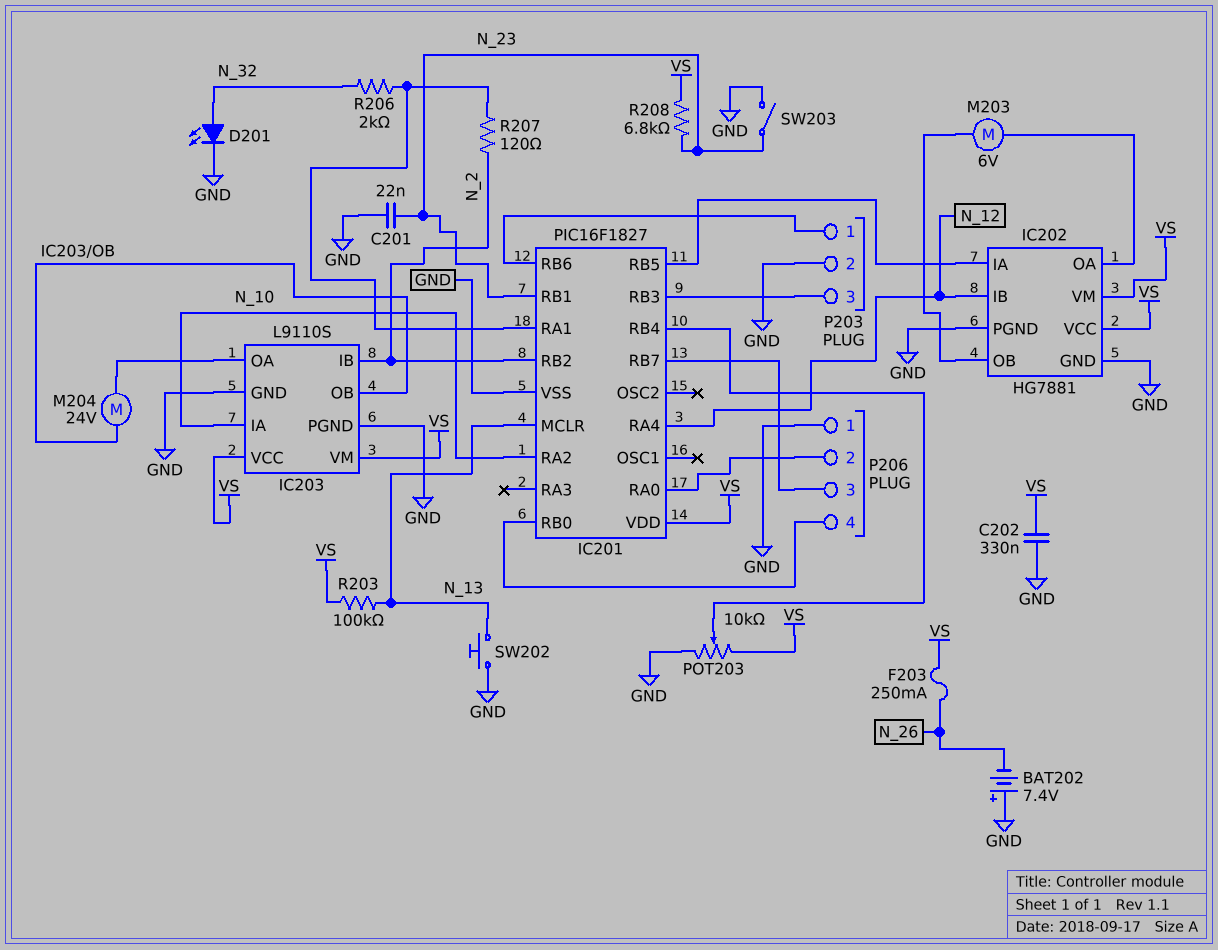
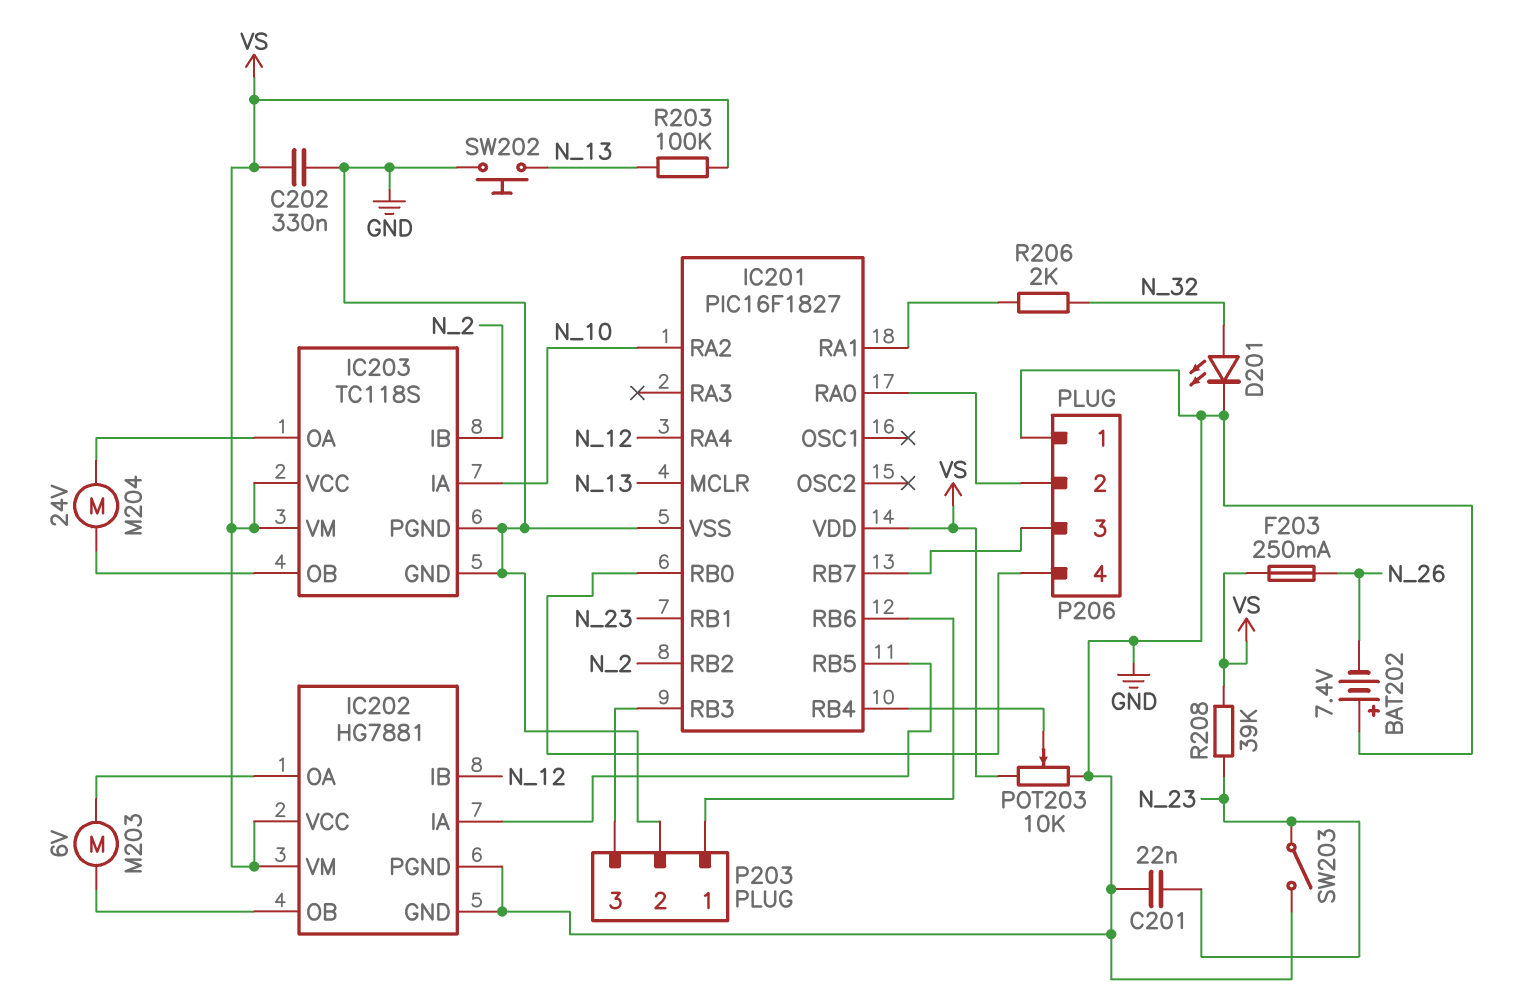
IC203: L9110S -> TC118S
R207: 120 (IC201/RA1, N_2) -> none
R208: 6.8k (N_23, VS) -> 39k (N_23, VS)

